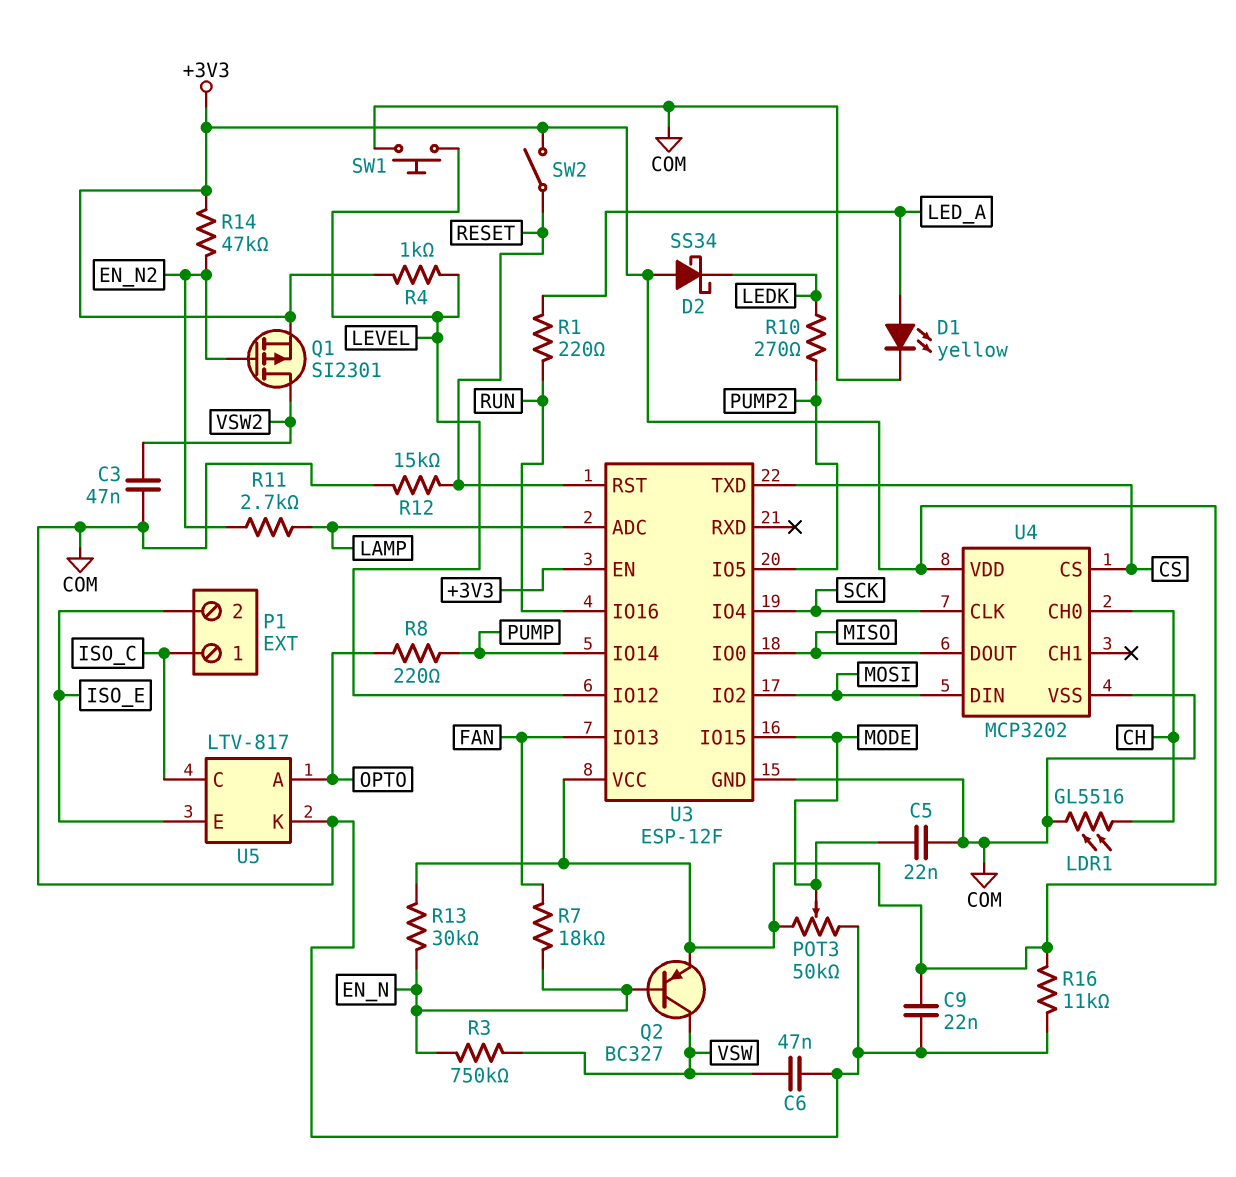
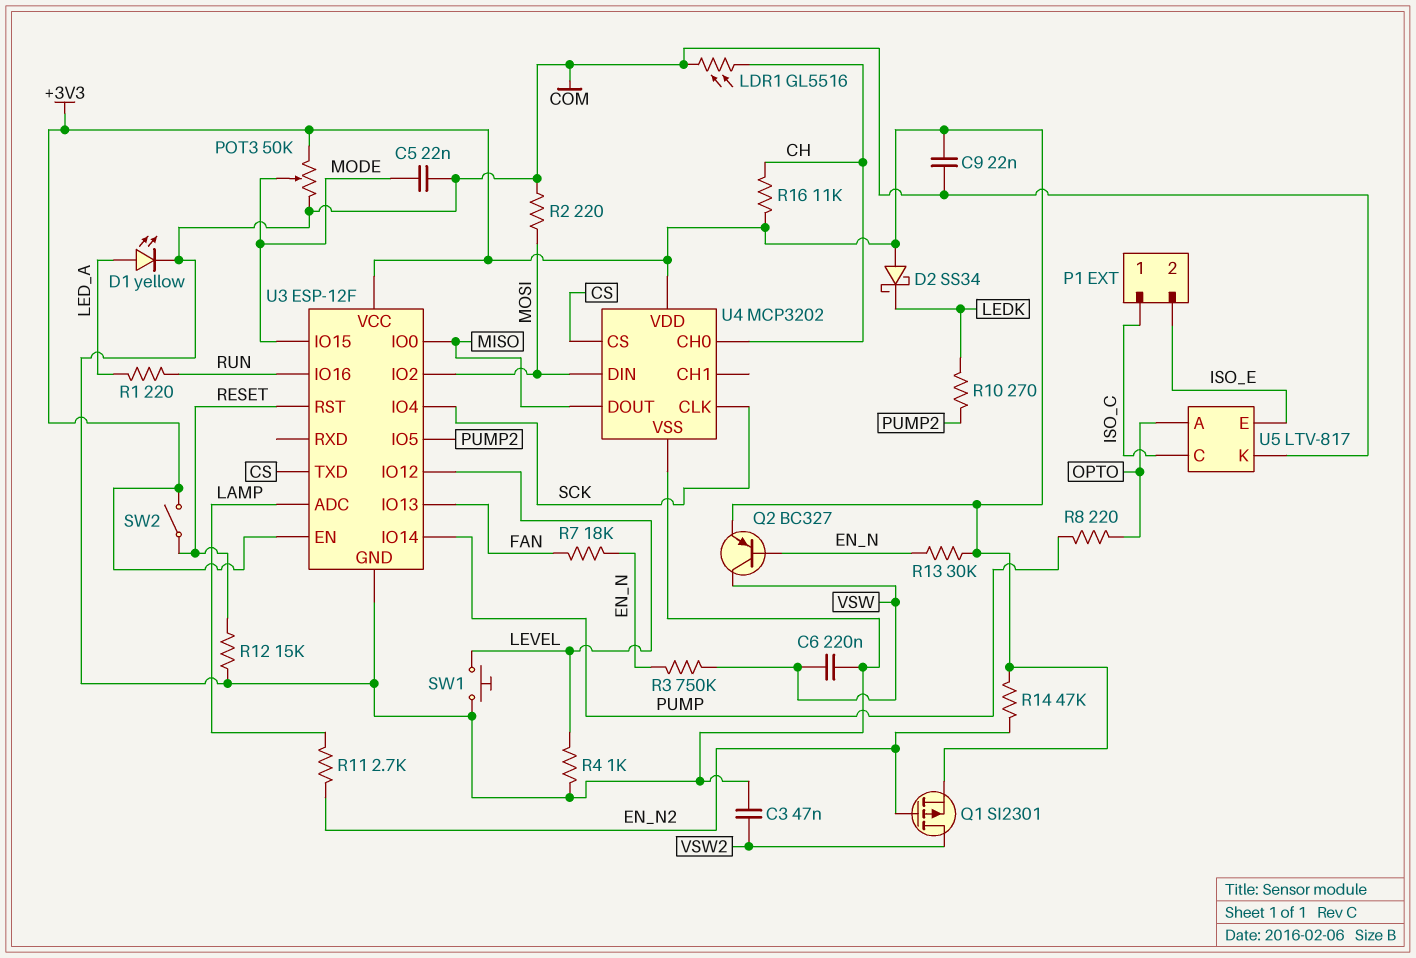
C6: 47nF (COM, VSW) -> 220nF (COM, VSW)
R2: none -> 220 (COM, MOSI)
R4: 1k (+3V3, LEVEL) -> 1k (COM, LEVEL)
R16: 11k (+3V3, COM) -> 11k (+3V3, CH)

